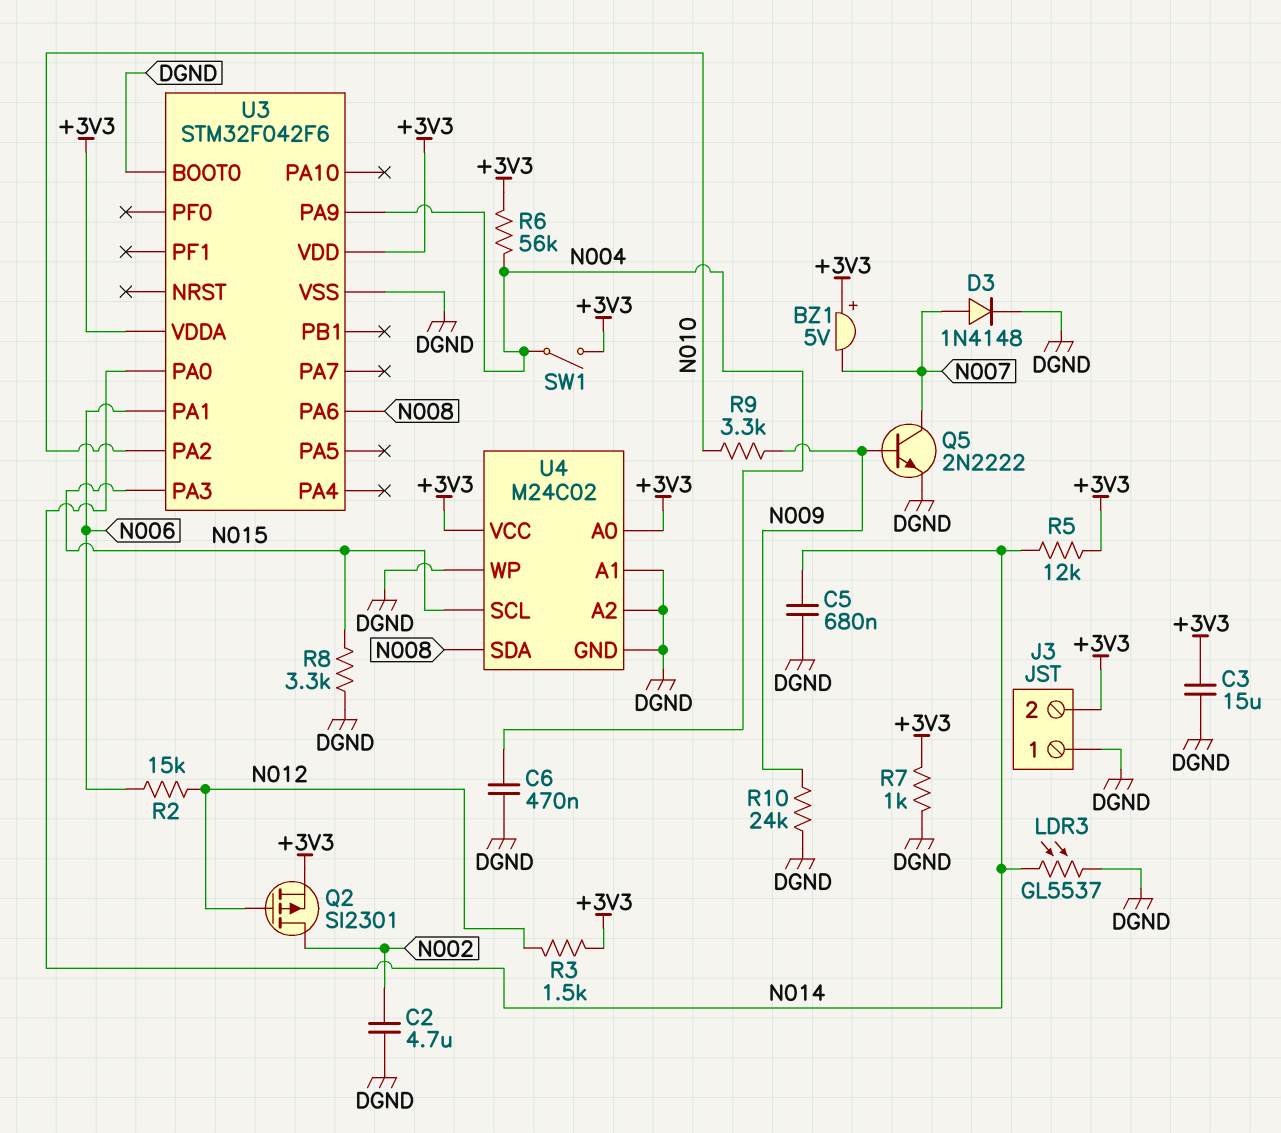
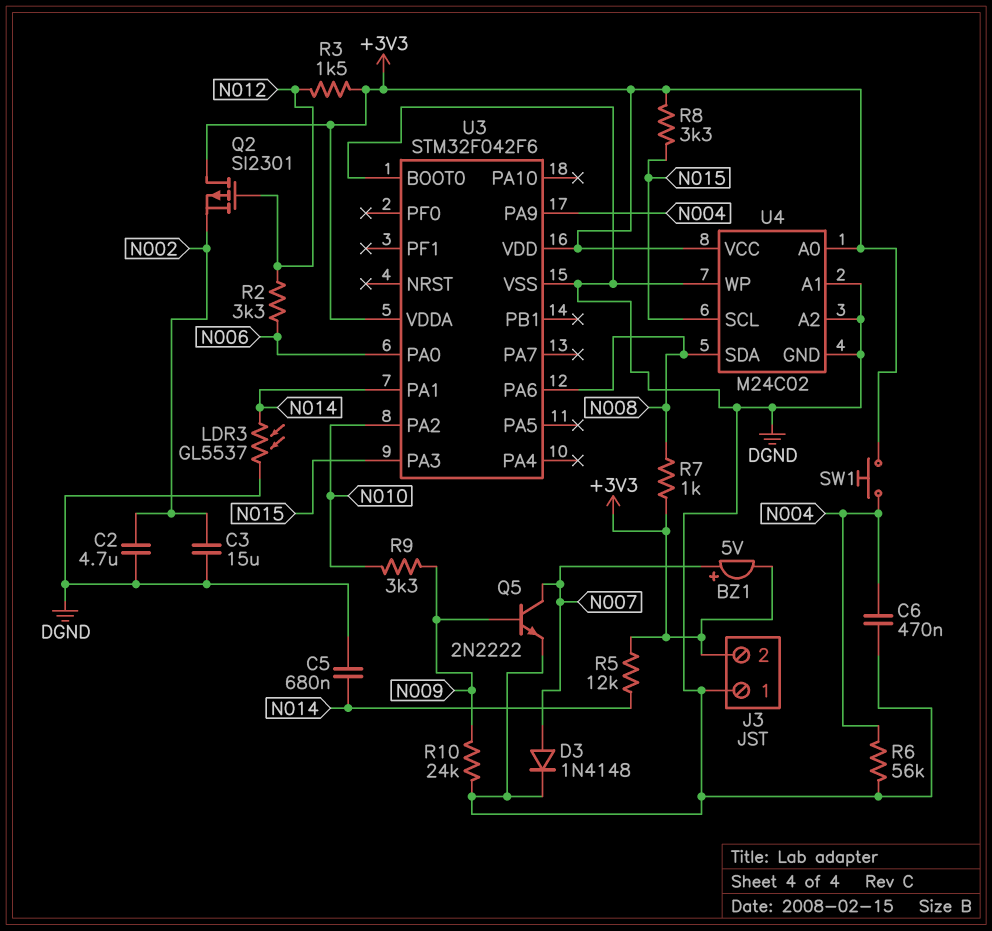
BZ1: buzzer 5V (plus +3V3, minus N007) -> buzzer 5V (plus N007, minus +3V3)
C3: 15uF (+3V3, DGND) -> 15uF (DGND, N002)
Q2: PMOS SI2301 (G N012, D N002, S +3V3) -> PMOS SI2301 (G N012, D +3V3, S N002)
R2: 15k (N006, N012) -> 3.3k (N006, N012)
R6: 56k (+3V3, N004) -> 56k (DGND, N004)
R7: 1k (+3V3, DGND) -> 1k (+3V3, N008)
R8: 3.3k (DGND, N015) -> 3.3k (+3V3, N015)
SW1: switch (+3V3, N004) -> button (+3V3, N004)
U3 pin PA0: N014 -> N006
U3 pin PA1: N006 -> N014

